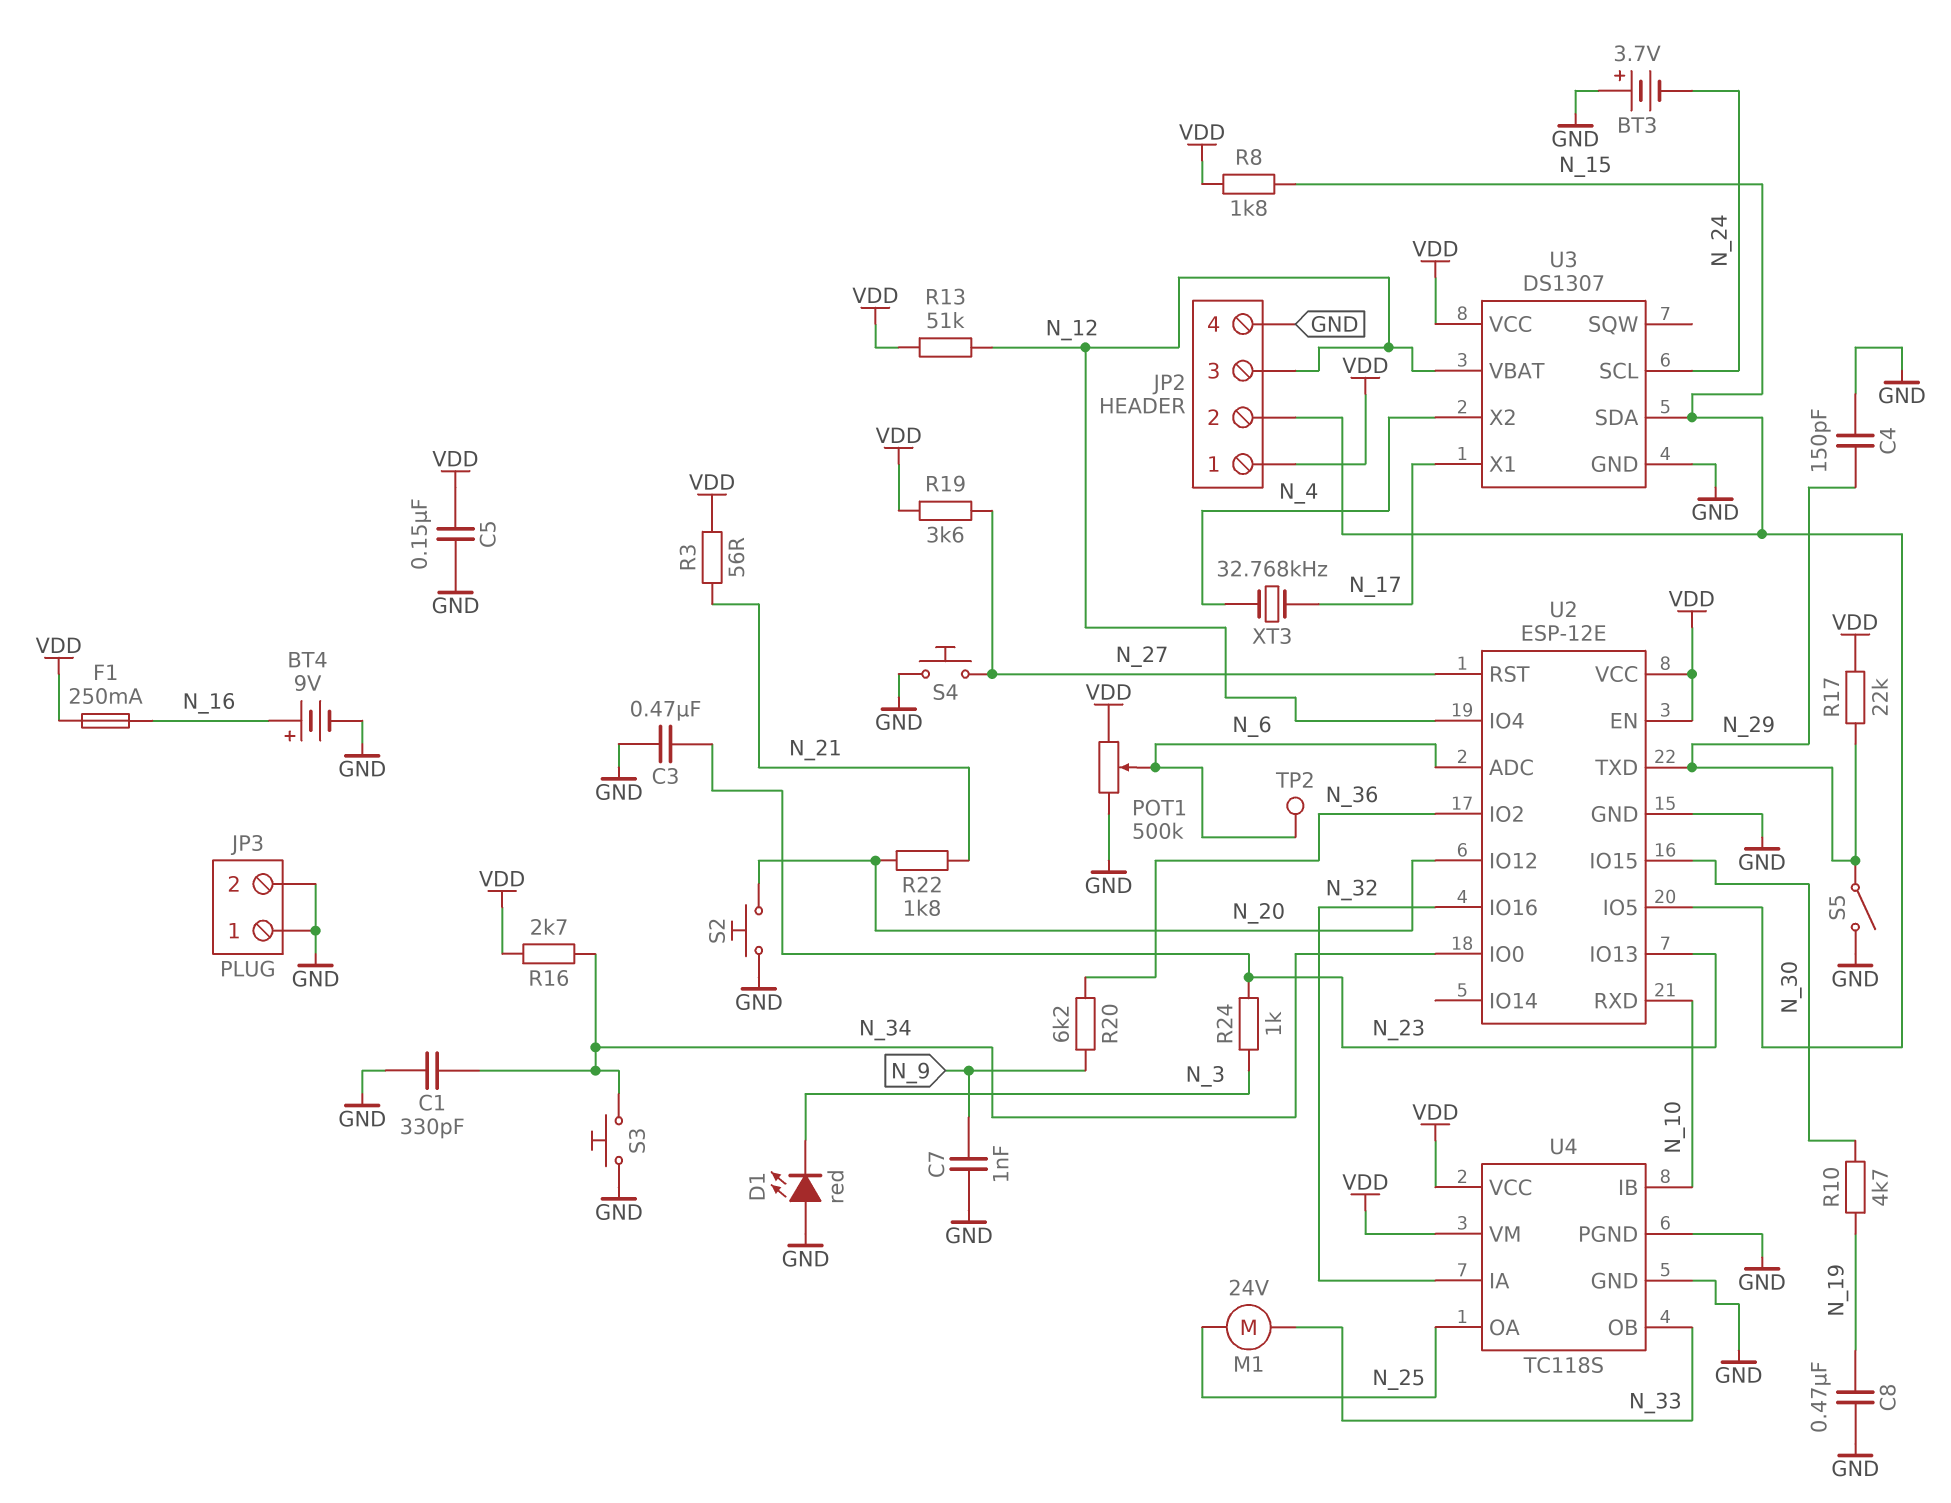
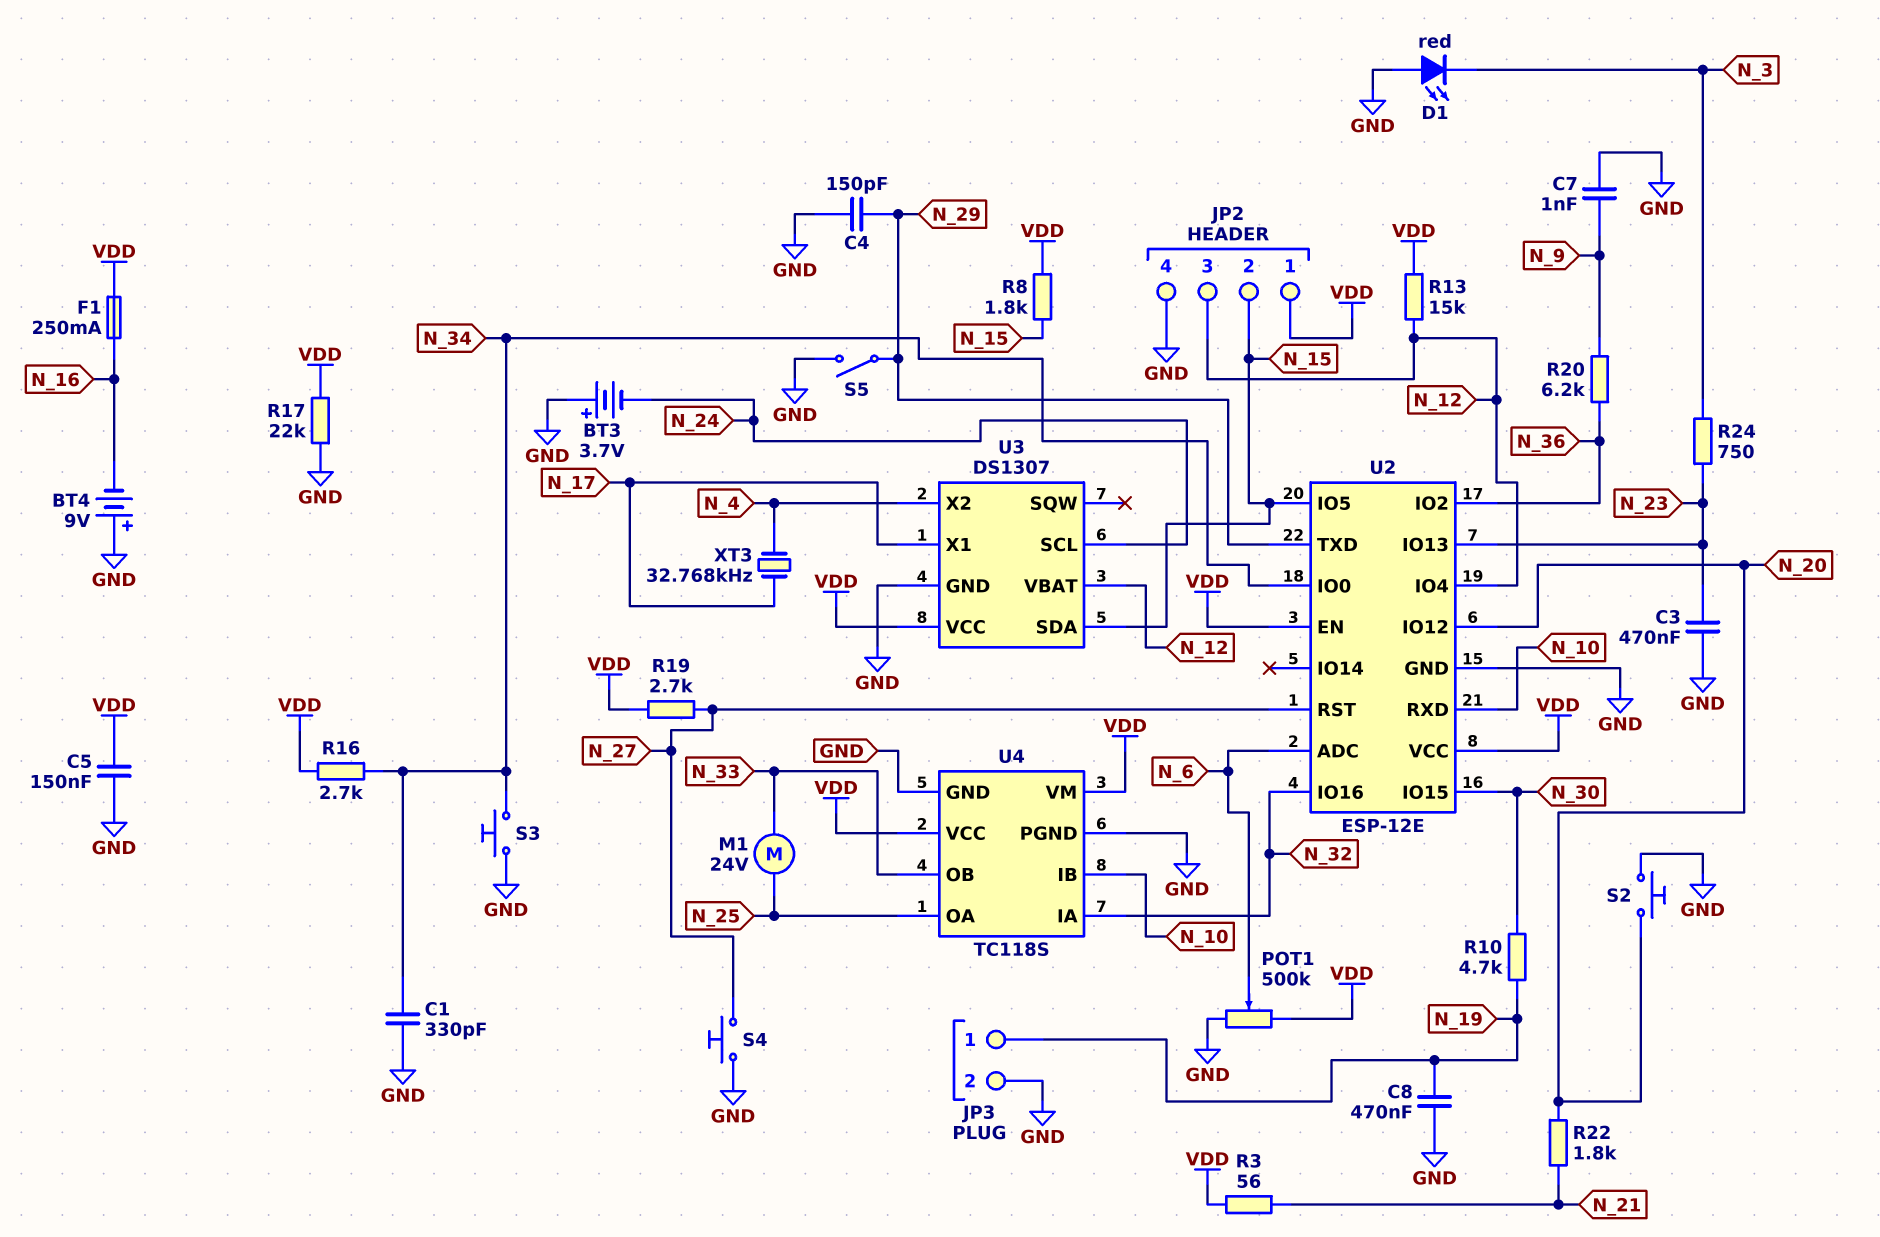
BT4: 9V (plus N_16, minus GND) -> 9V (plus GND, minus N_16)
JP3 pin 1: GND -> N_19
R13: 51k (N_12, VDD) -> 15k (N_12, VDD)
R17: 22k (N_29, VDD) -> 22k (GND, VDD)
R19: 3.6k (N_27, VDD) -> 2.7k (N_27, VDD)
R24: 1k (N_3, N_23) -> 750 (N_3, N_23)
TP2: test point (N_6) -> none

